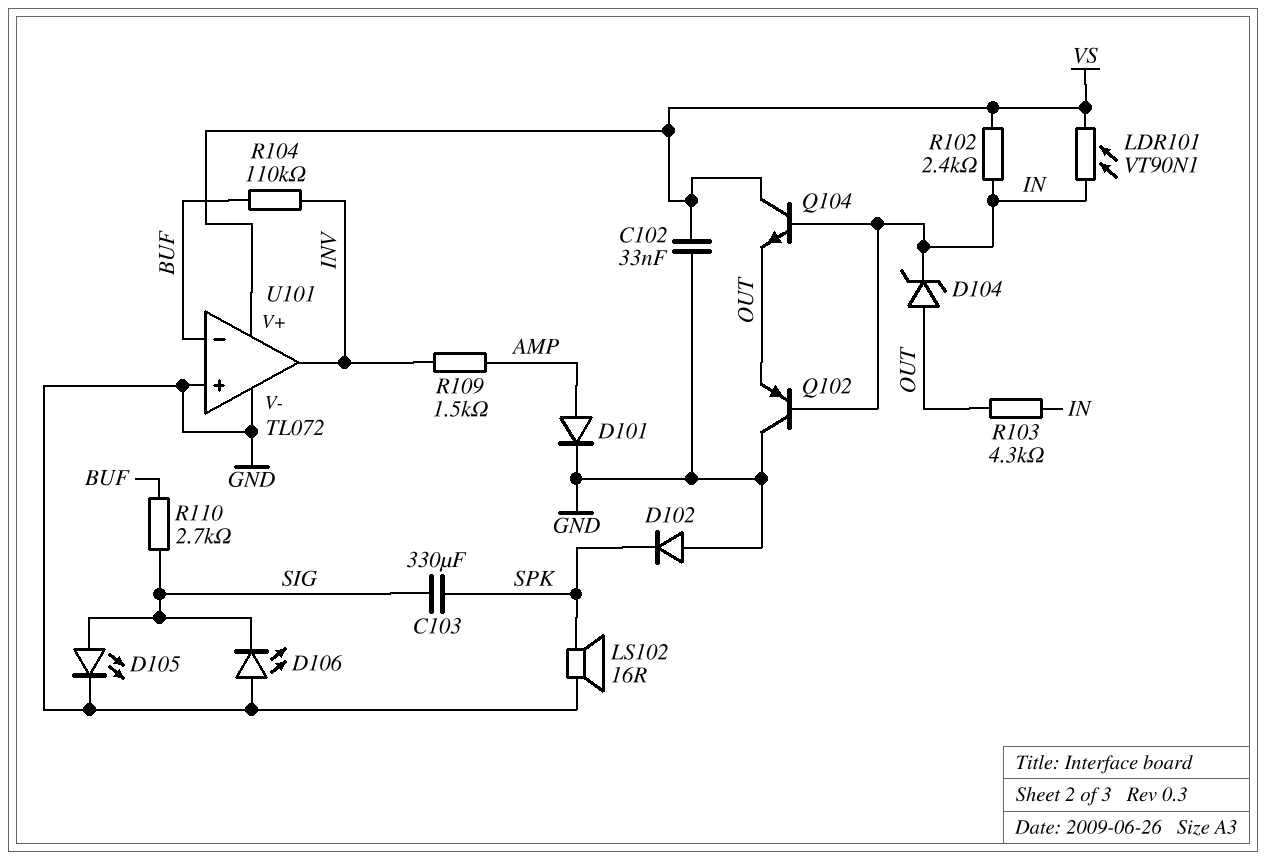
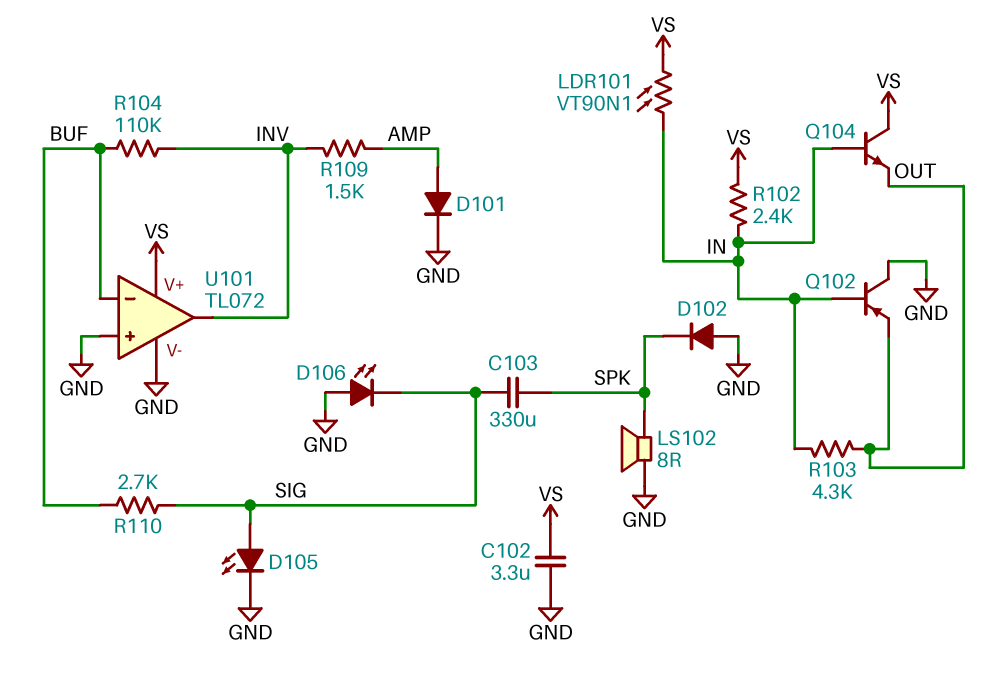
C102: 33nF (GND, VS) -> 3.3uF (GND, VS)
D104: zener (A OUT, K IN) -> none
LS102: speaker 16R (GND, SPK) -> speaker 8R (GND, SPK)

